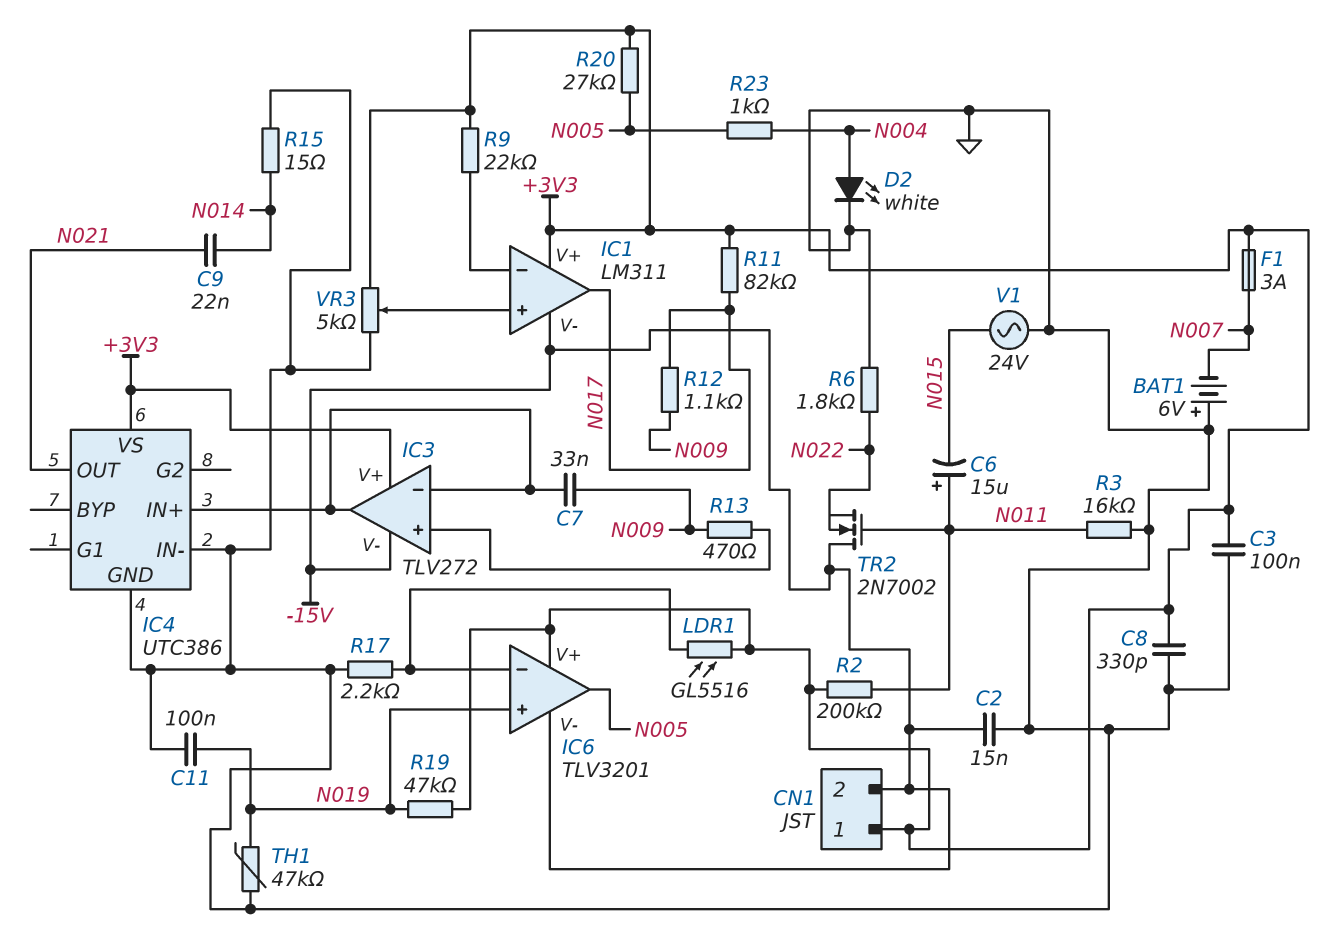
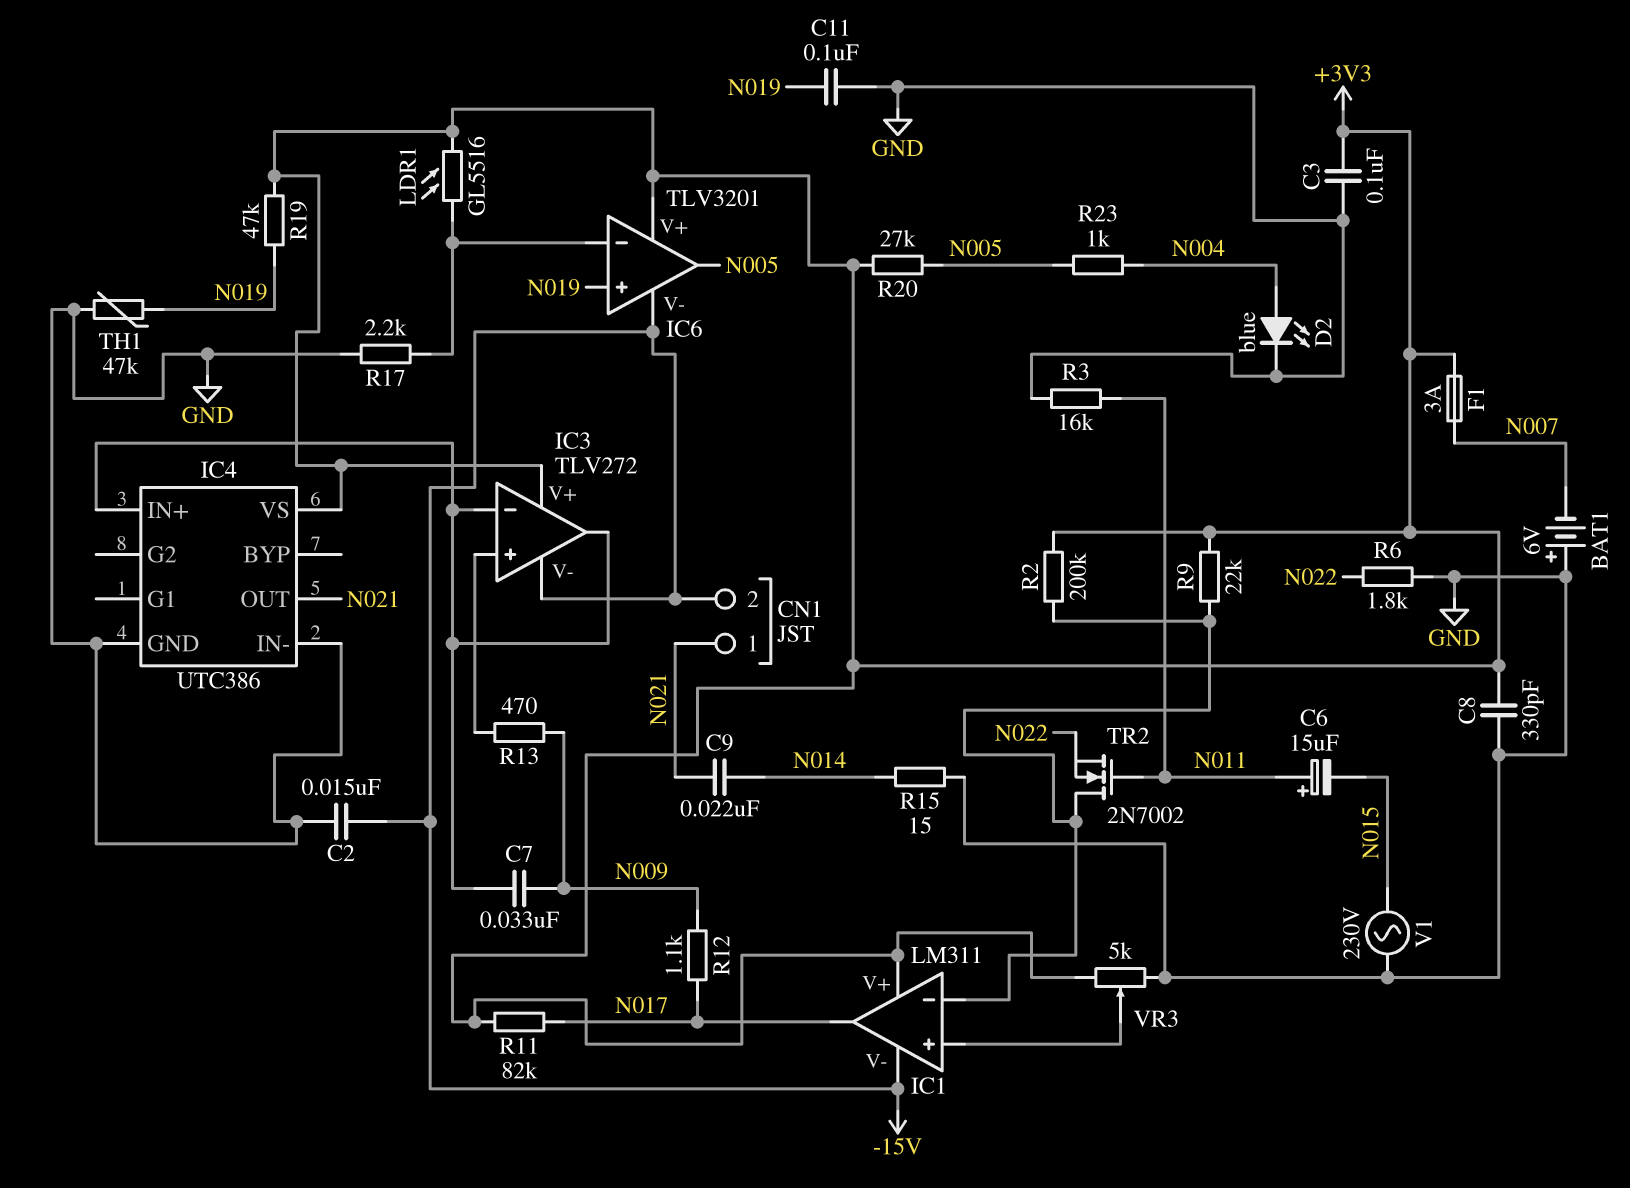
CN1 pin 1: +3V3 -> N021
D2: LED white (A N004, K GND) -> LED blue (A N004, K GND)
R2: 200k (+3V3, N011) -> 200k (+3V3, IC1/in-)
TR2: NMOS 2N7002 (G N011, D -15V, S N022) -> NMOS 2N7002 (G N011, D IC1/in-, S N022)
V1: AC 24V (GND, N015) -> AC 230V (GND, N015)

